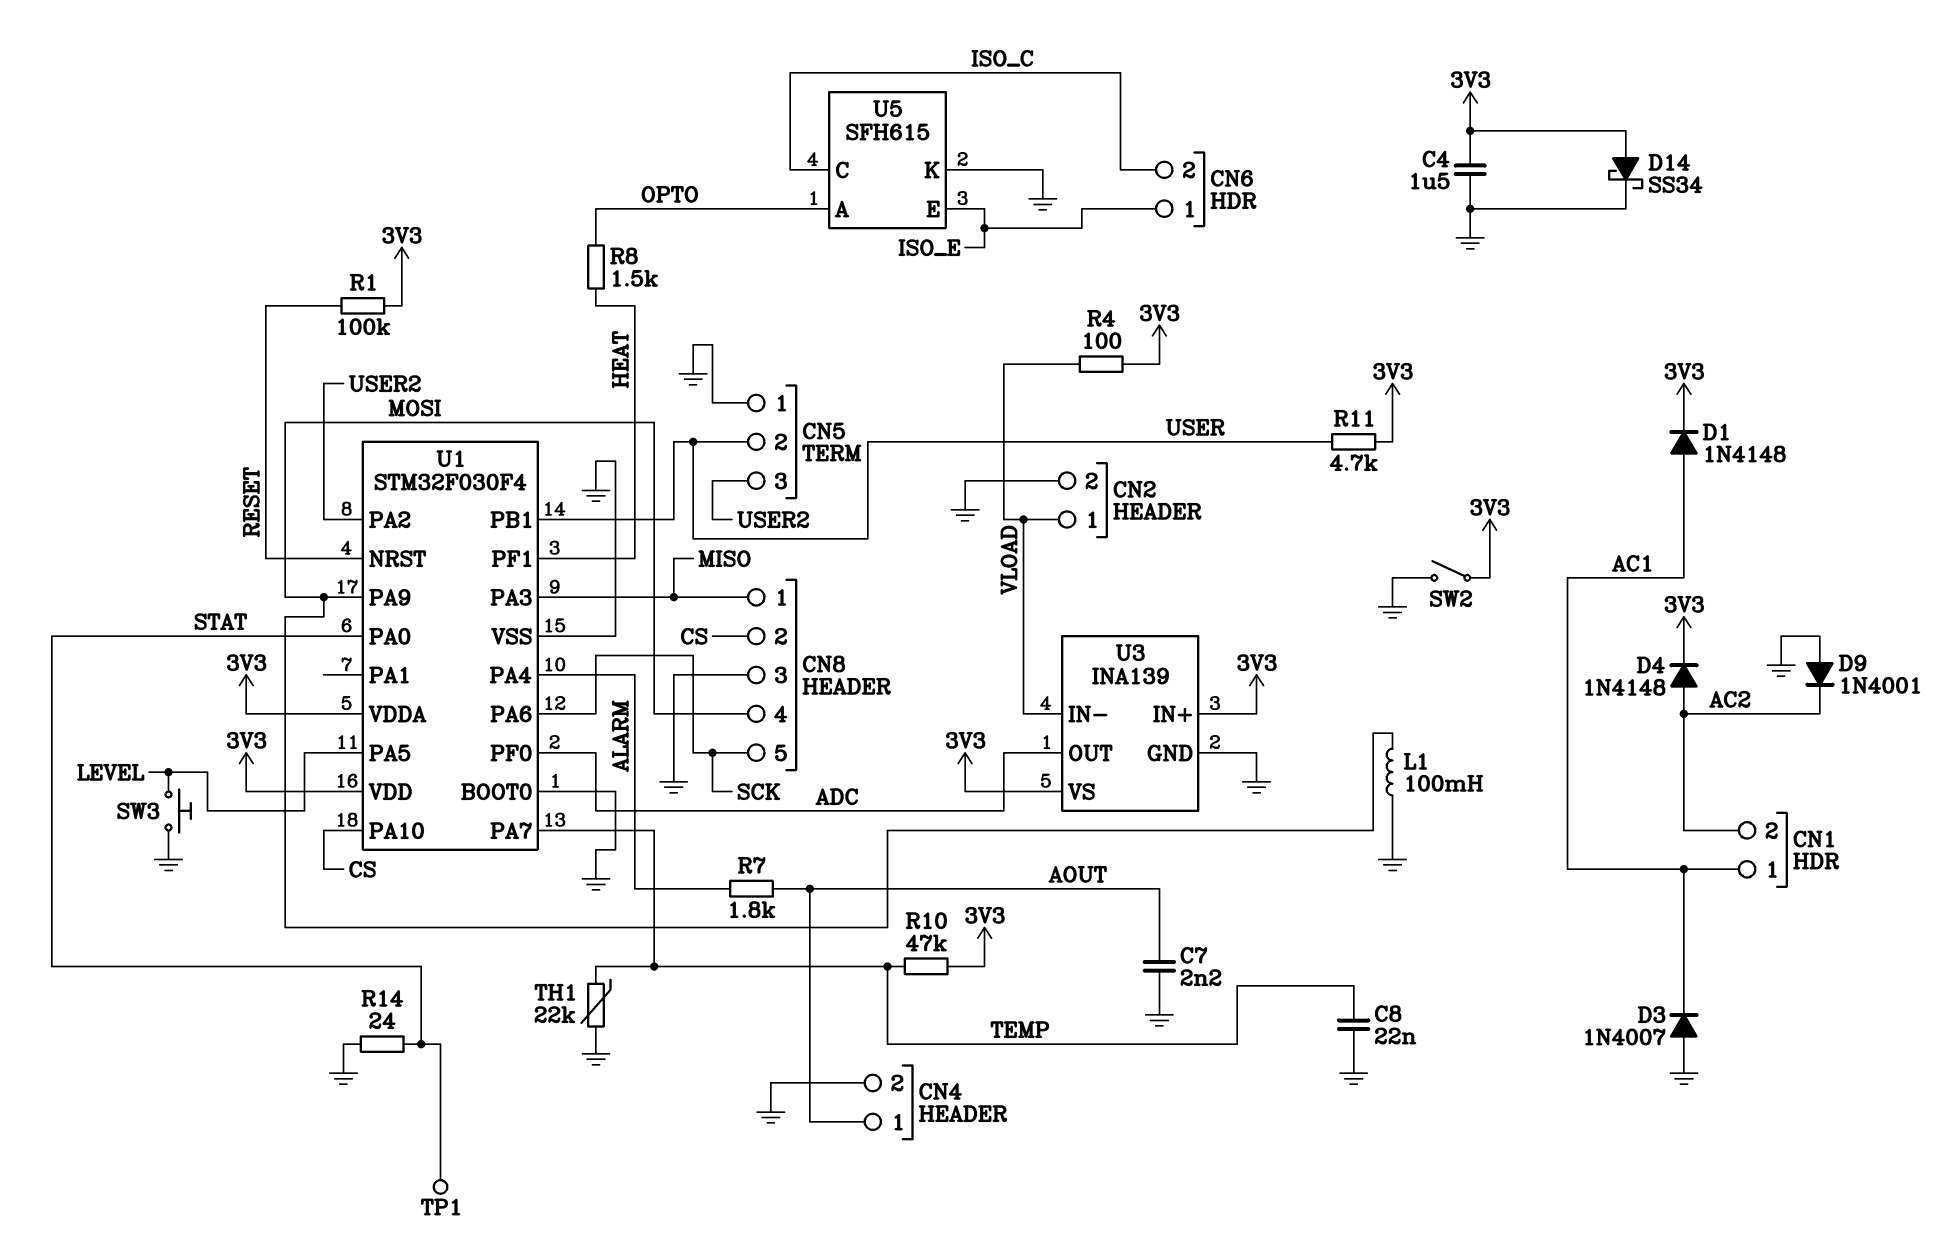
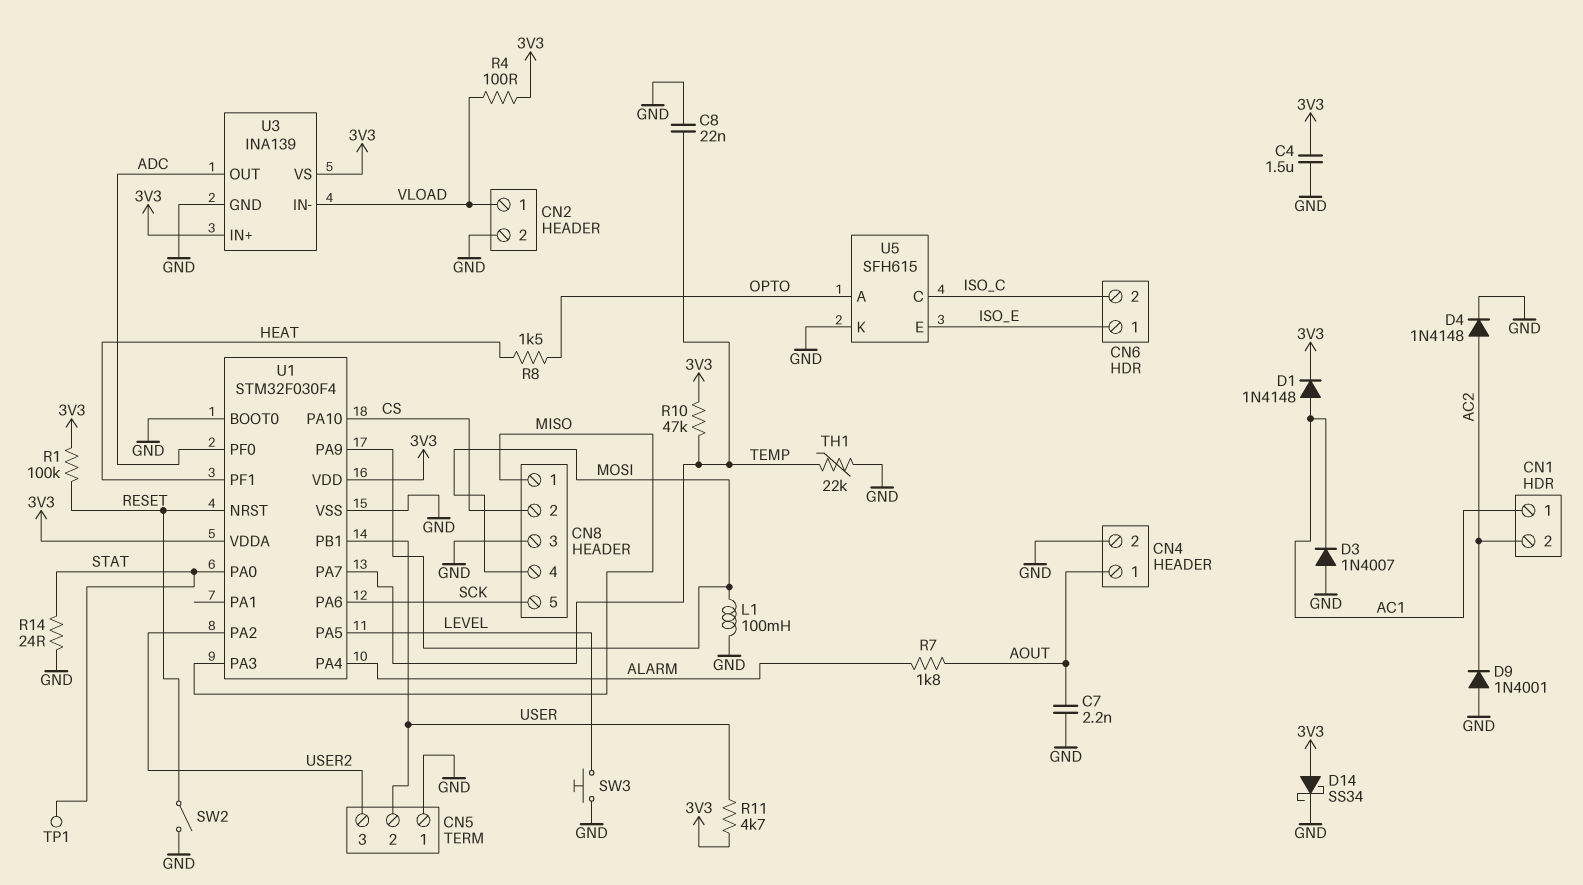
D4: diode 1N4148 (A AC2, K 3V3) -> diode 1N4148 (A AC2, K GND)
SW2: switch (3V3, GND) -> switch (GND, RESET)

